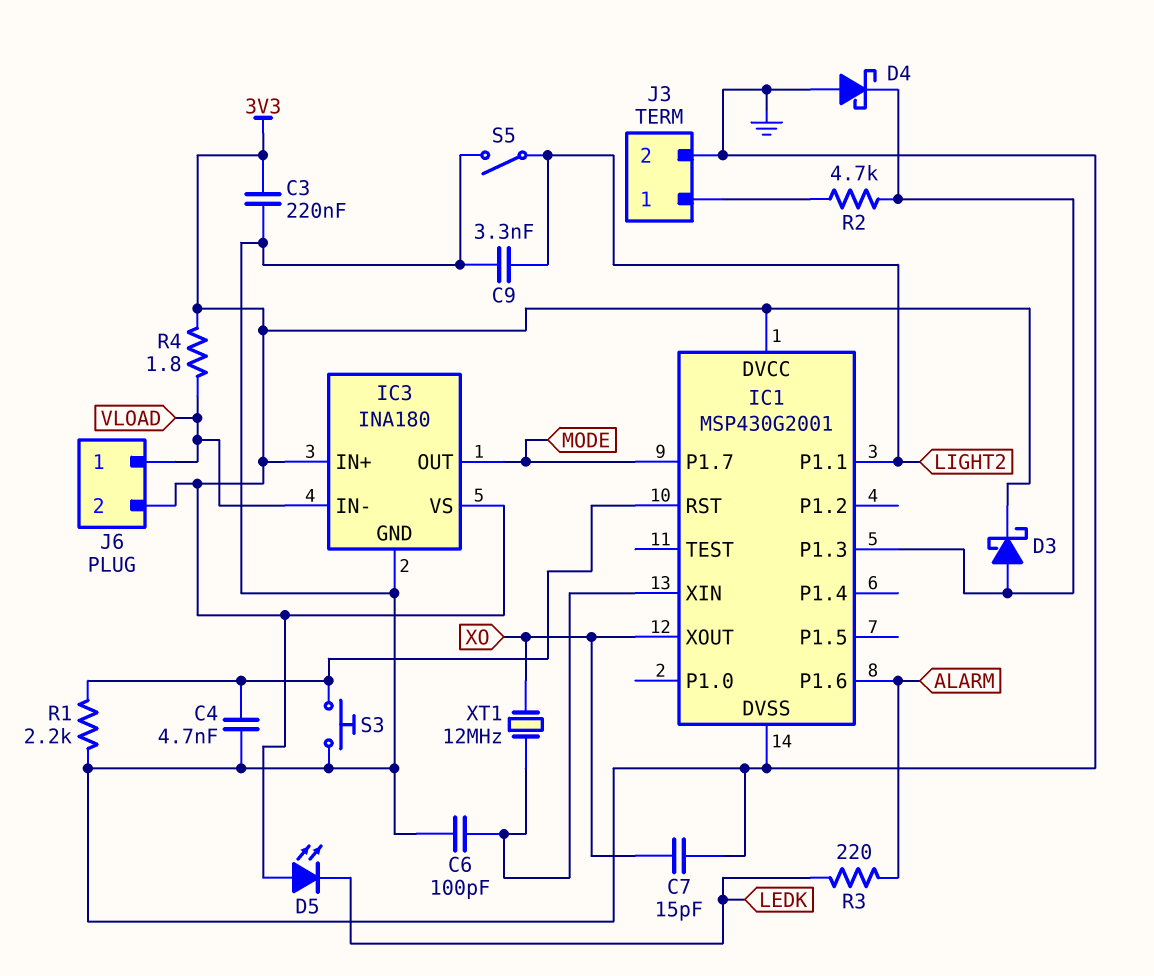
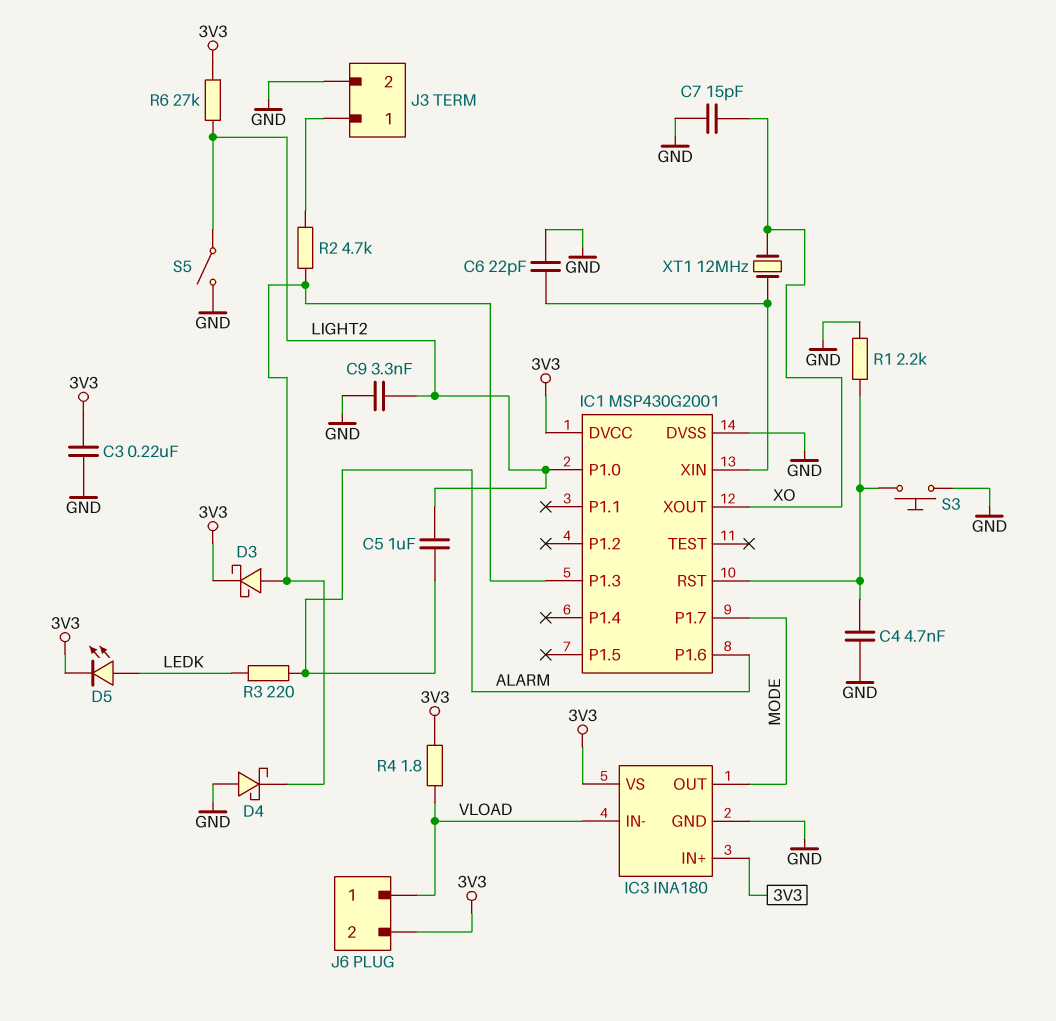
C5: none -> 1uF (ALARM, LIGHT2)
C6: 100pF (GND, IC1/XIN) -> 22pF (GND, IC1/XIN)
D5: LED (A 3V3, K LEDK) -> LED (A LEDK, K 3V3)
IC1 pin P1.0: none -> LIGHT2
IC1 pin P1.1: LIGHT2 -> none
R6: none -> 27k (3V3, LIGHT2)

